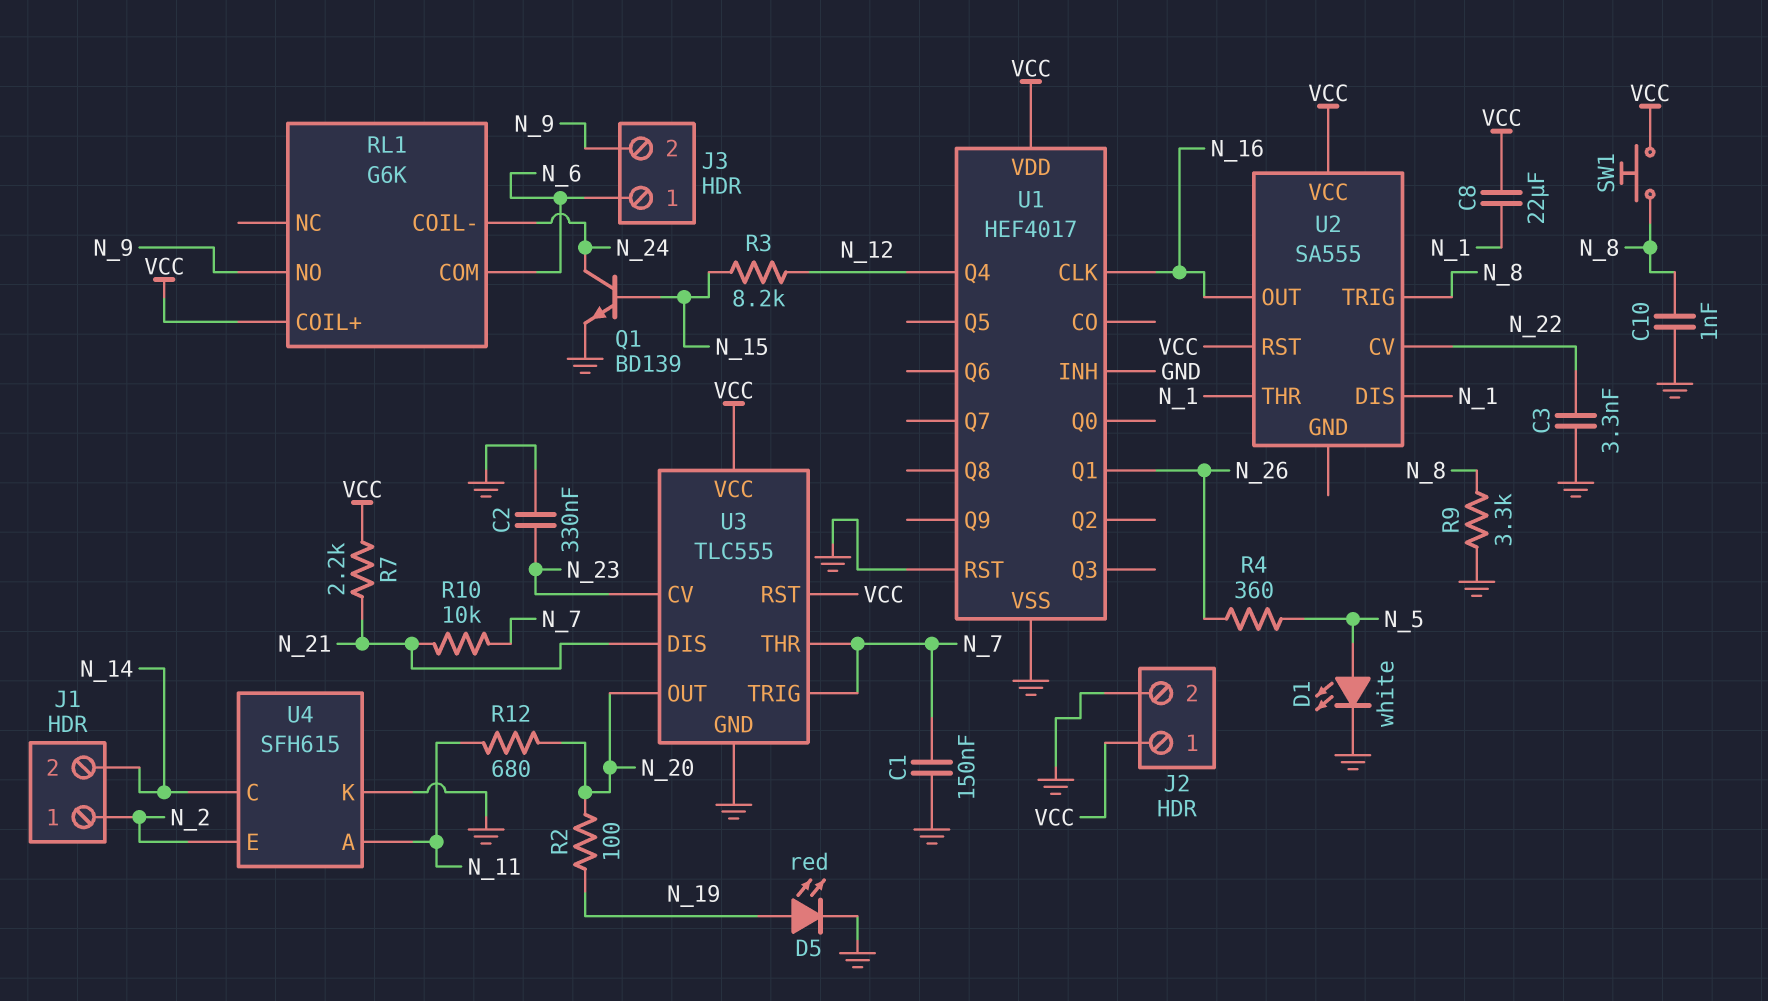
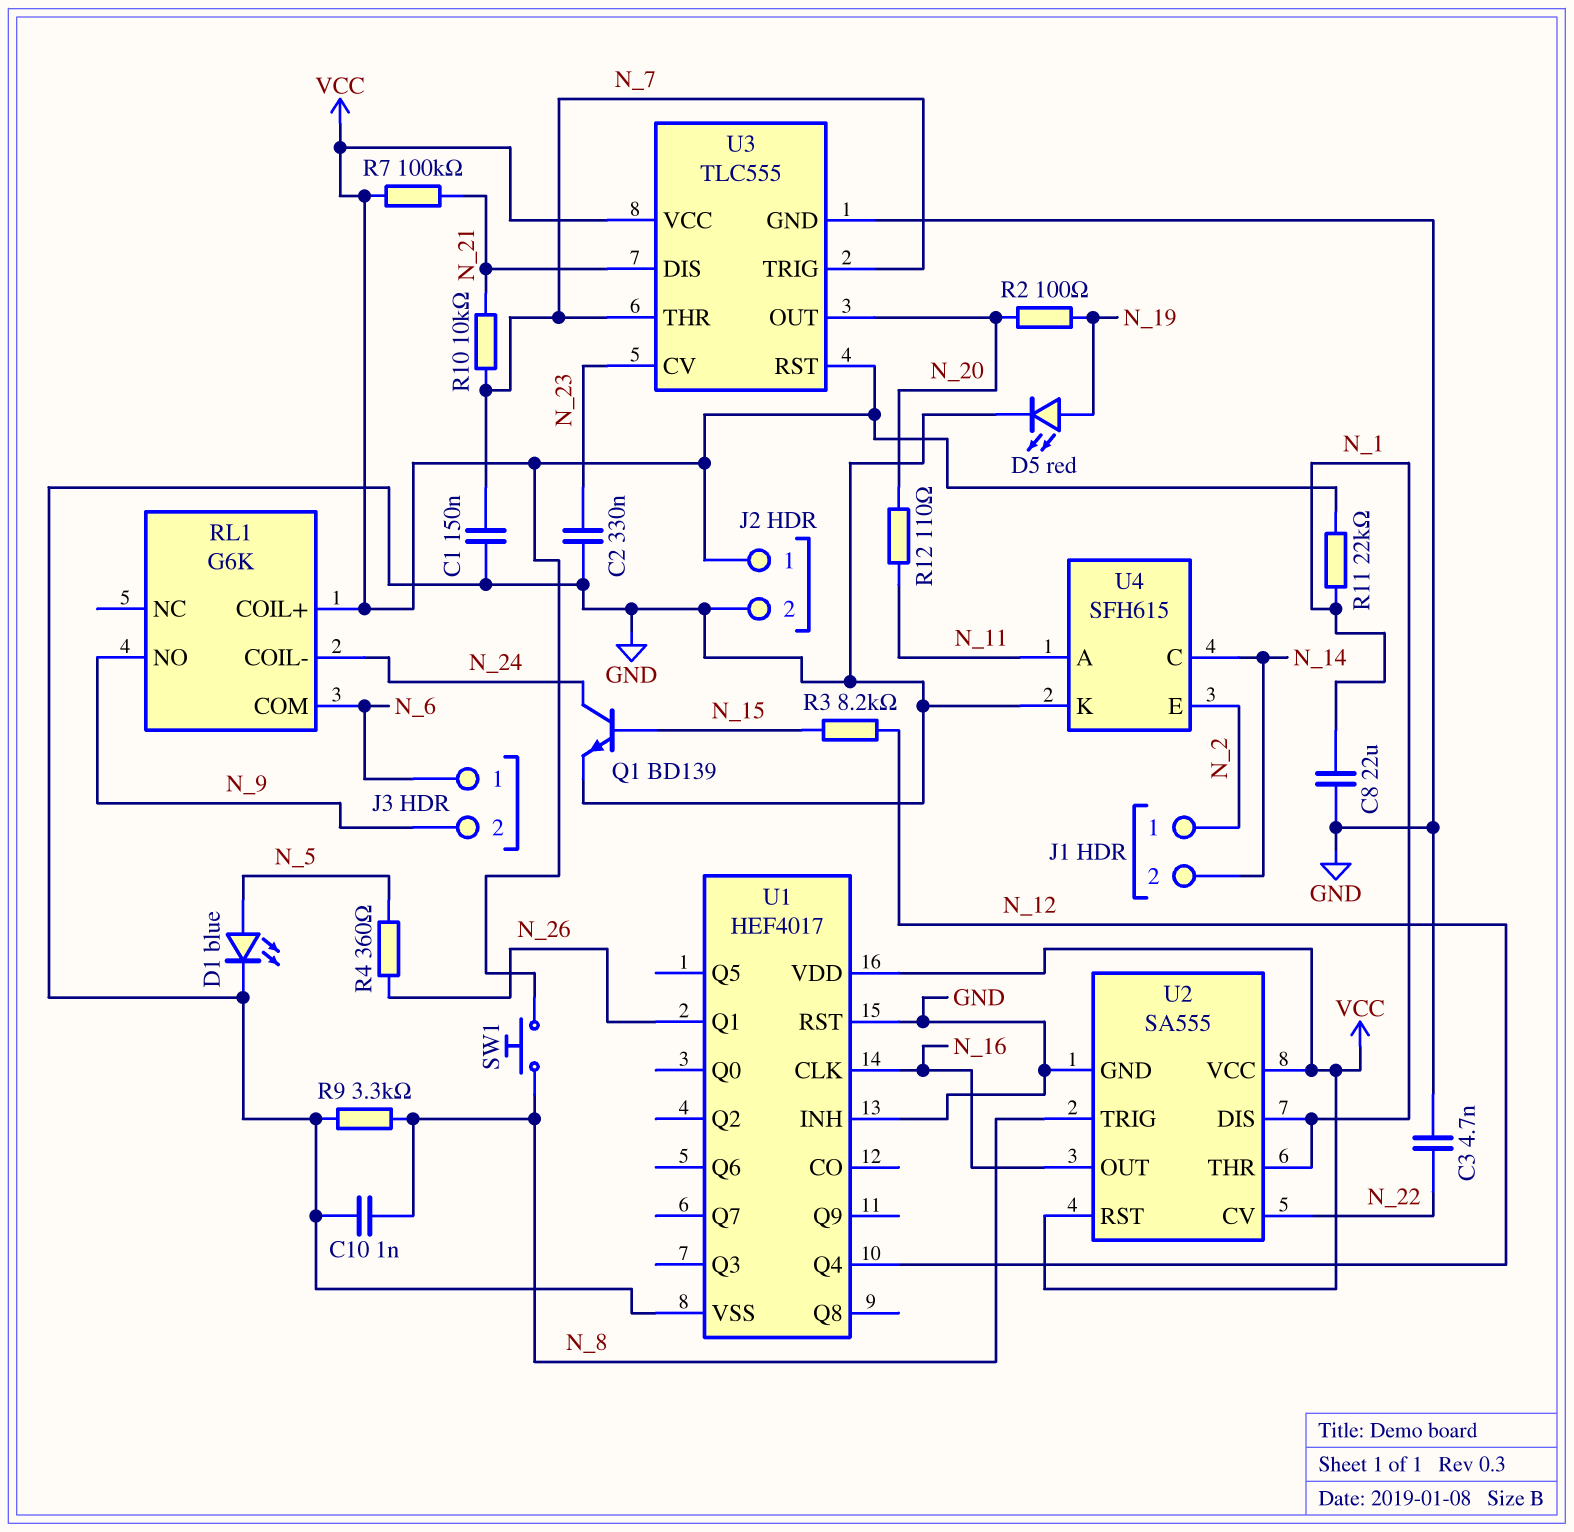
C3: 3.3nF (GND, N_22) -> 4.7nF (GND, N_22)
C8: 22uF (N_1, VCC) -> 22uF (GND, N_1)
D1: LED white (A N_5, K GND) -> LED blue (A N_5, K GND)
R7: 2.2k (N_21, VCC) -> 100k (N_21, VCC)
R11: none -> 22k (N_1, VCC)
R12: 680 (N_11, N_20) -> 110 (N_11, N_20)
U2 pin GND: none -> GND

